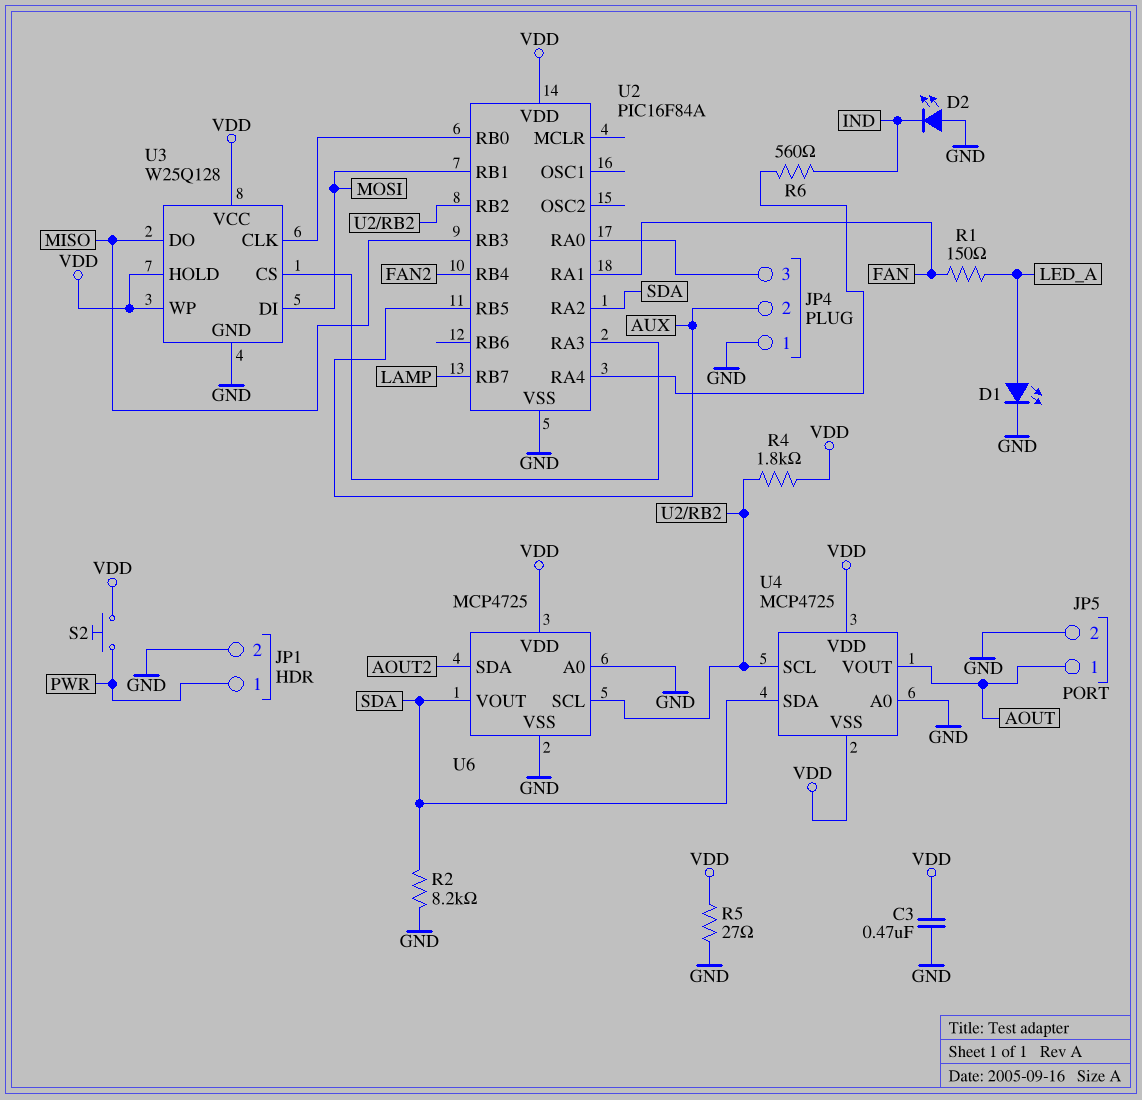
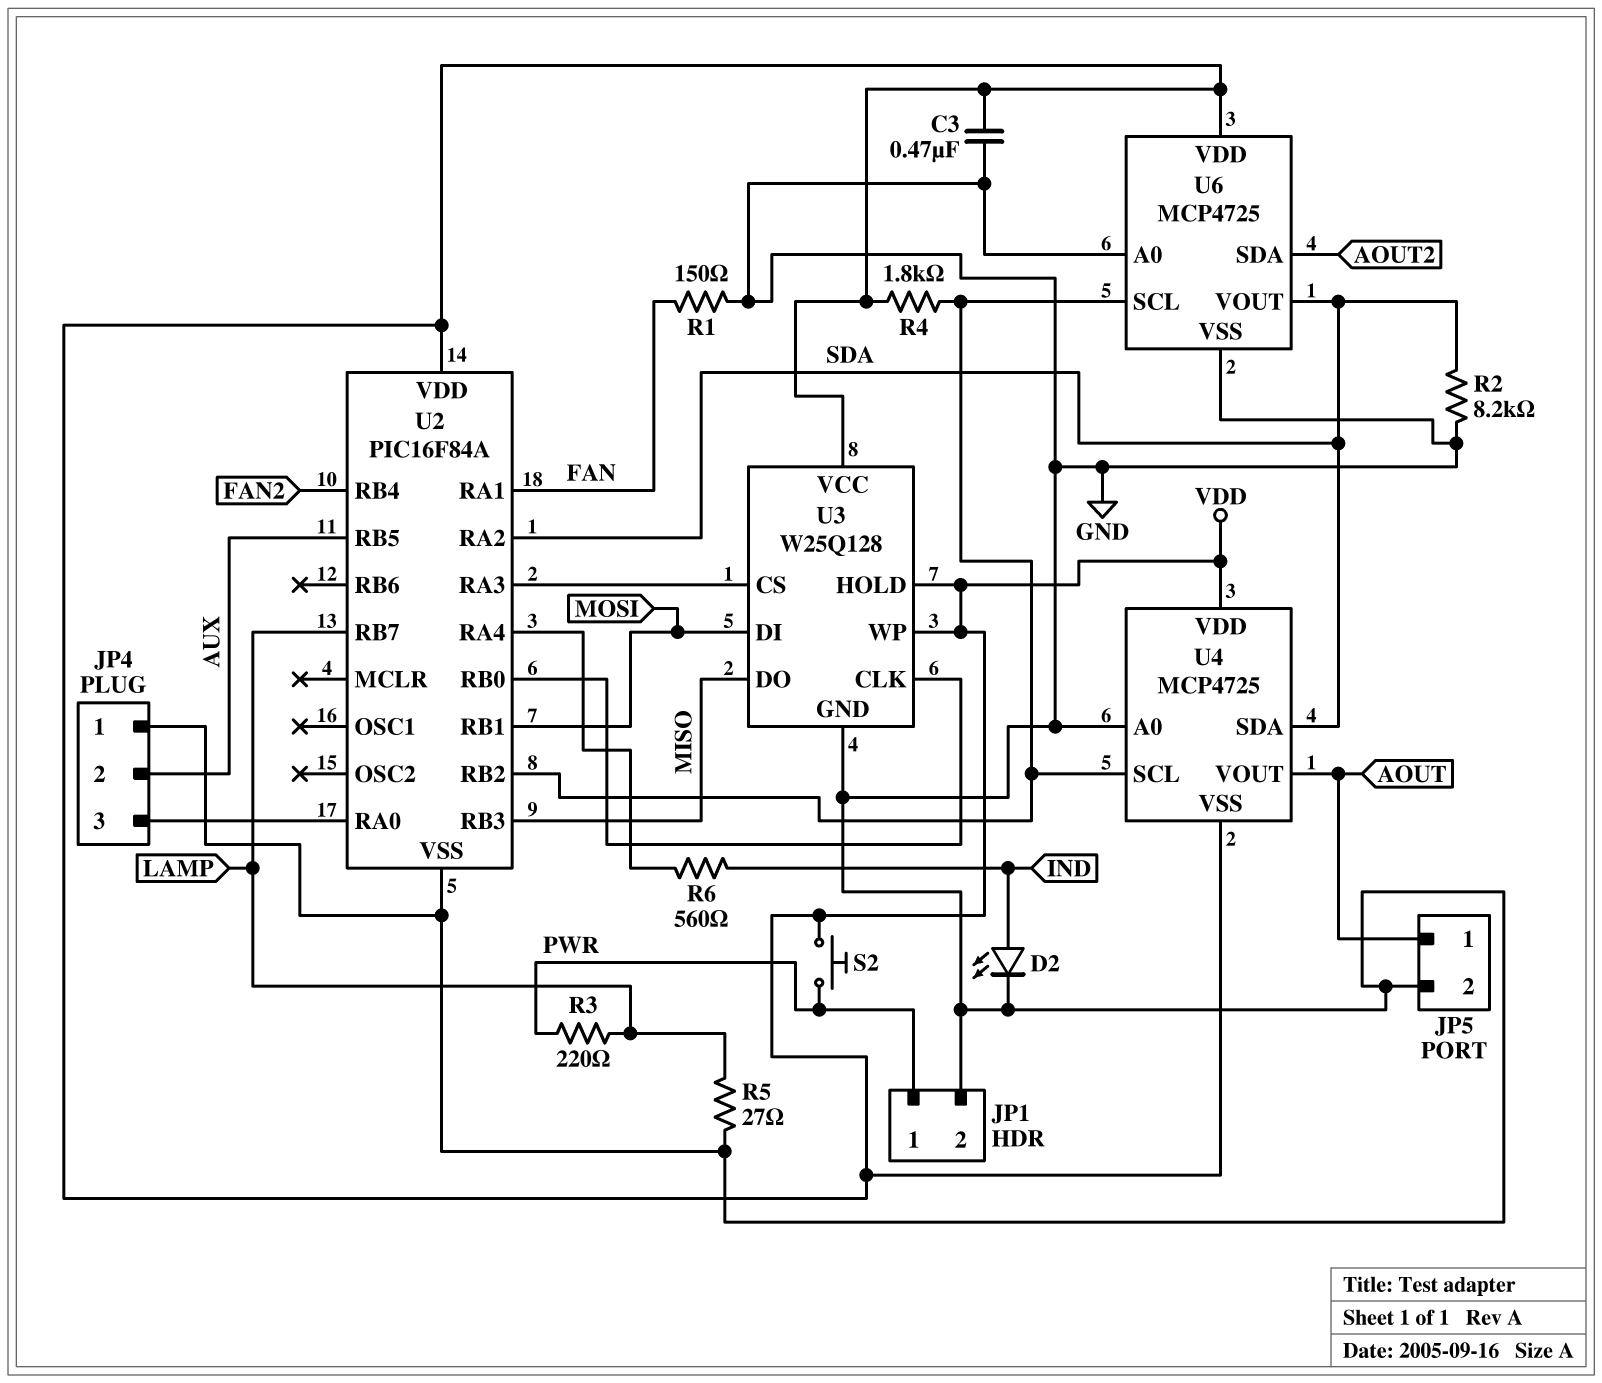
D1: LED (A LED_A, K GND) -> none
D2: LED (A GND, K IND) -> LED (A IND, K GND)
R1: 150 (FAN, LED_A) -> 150 (FAN, GND)
R3: none -> 220 (LAMP, PWR)
R5: 27 (GND, VDD) -> 27 (GND, LAMP)

